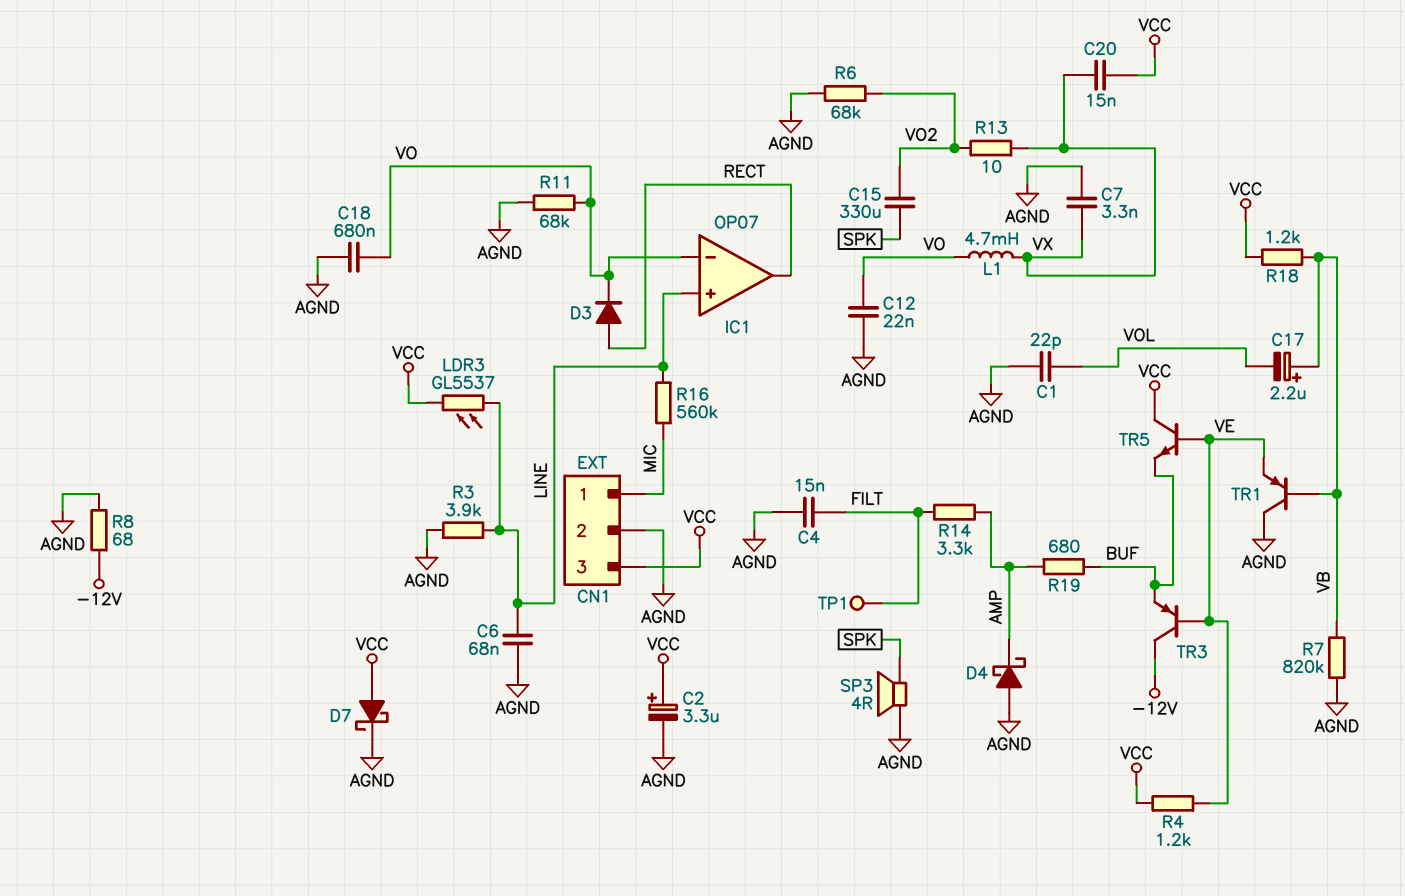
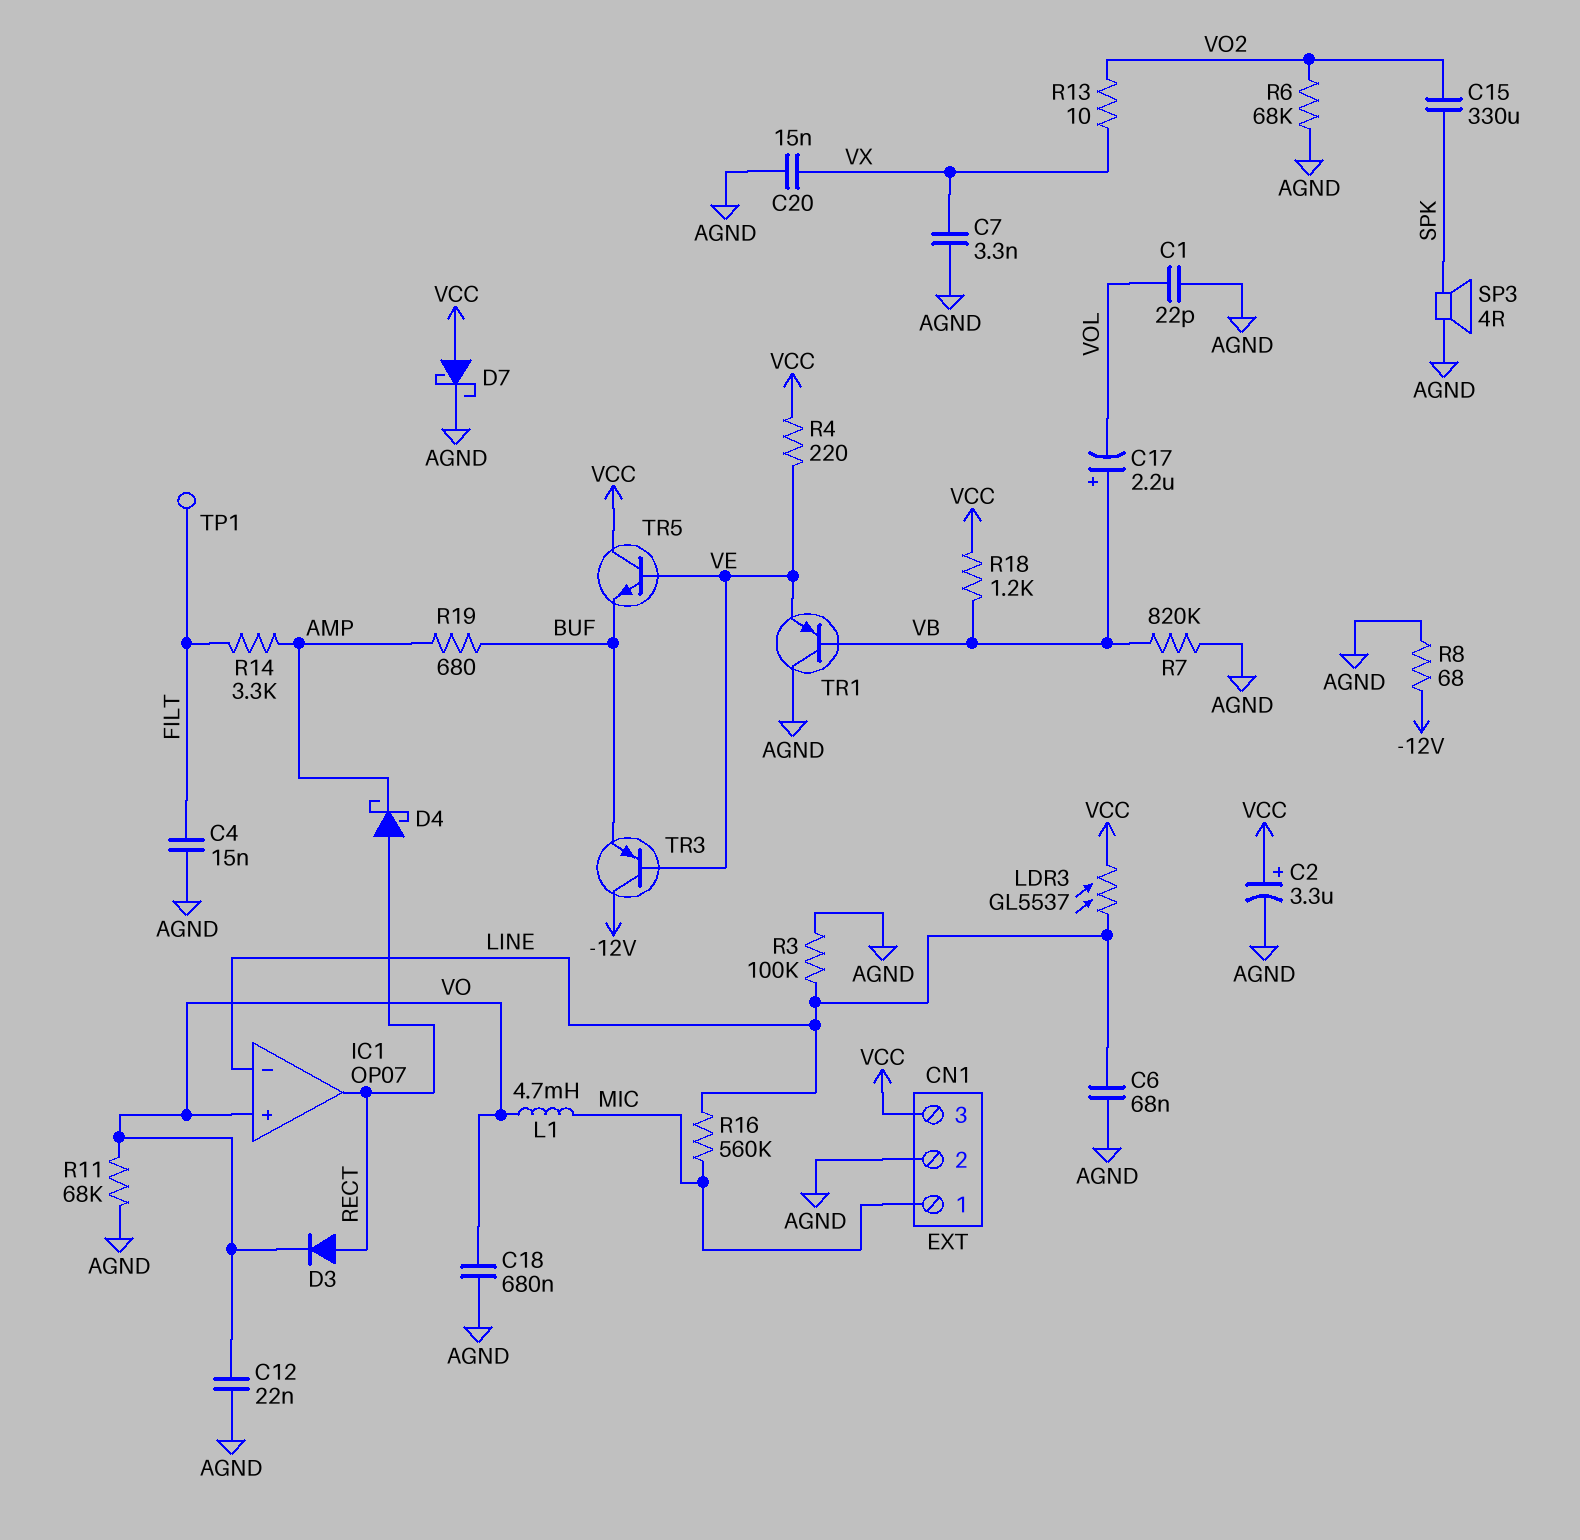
C20: 15nF (VCC, VX) -> 15nF (AGND, VX)
D4: schottky (A AGND, K AMP) -> schottky (A RECT, K AMP)
IC1 pin in+: LINE -> VO
IC1 pin in-: VO -> LINE
L1: 4.7mH (VO, VX) -> 4.7mH (MIC, VO)
R3: 3.9k (AGND, LINE) -> 100k (AGND, LINE)
R4: 1.2k (VCC, VE) -> 220 (VCC, VE)

